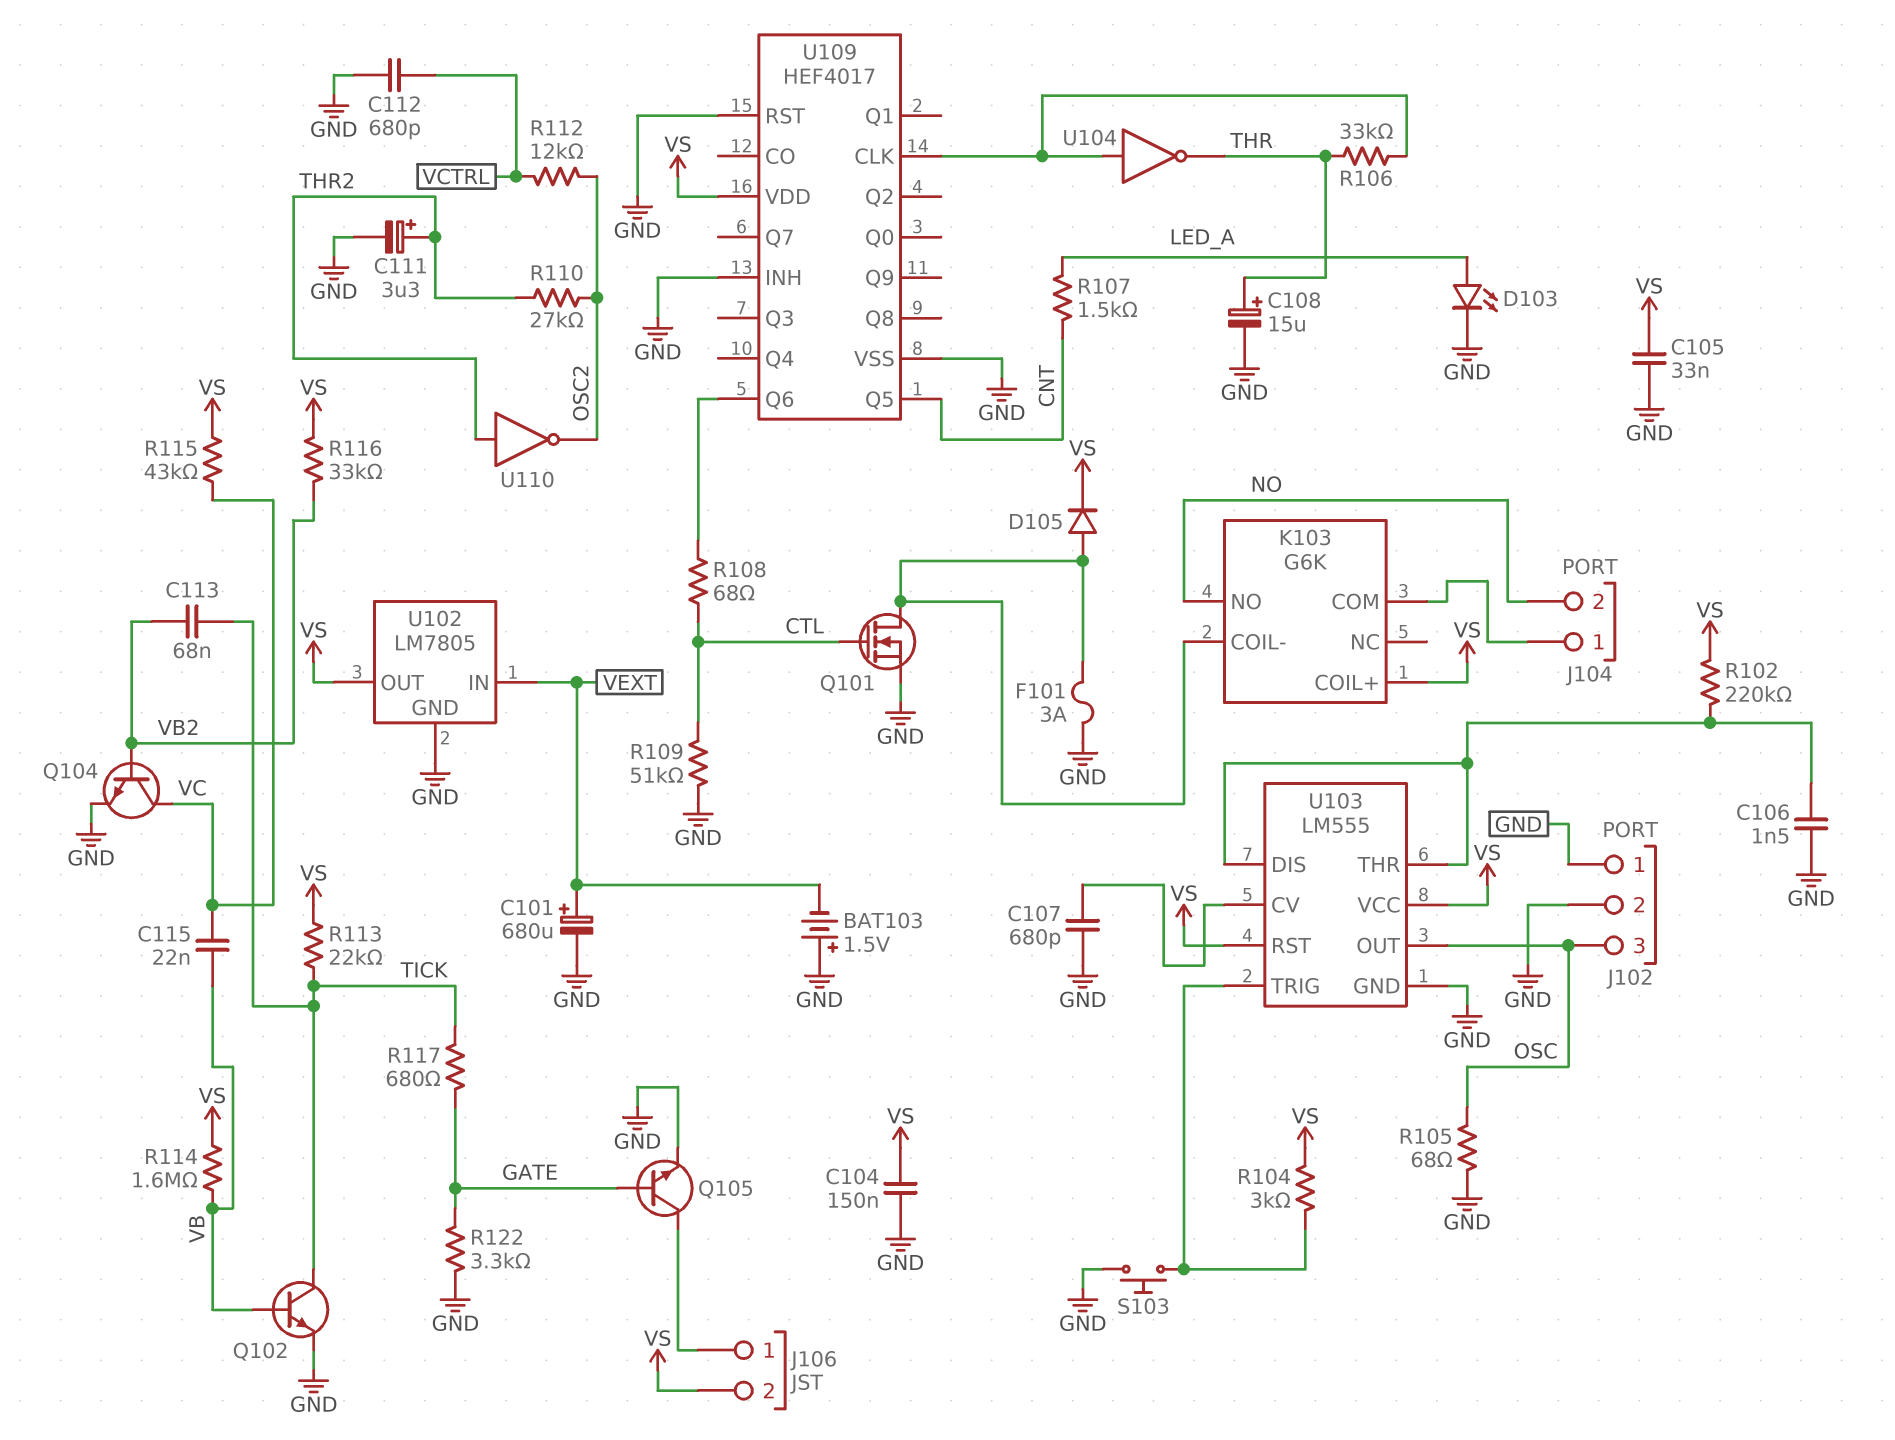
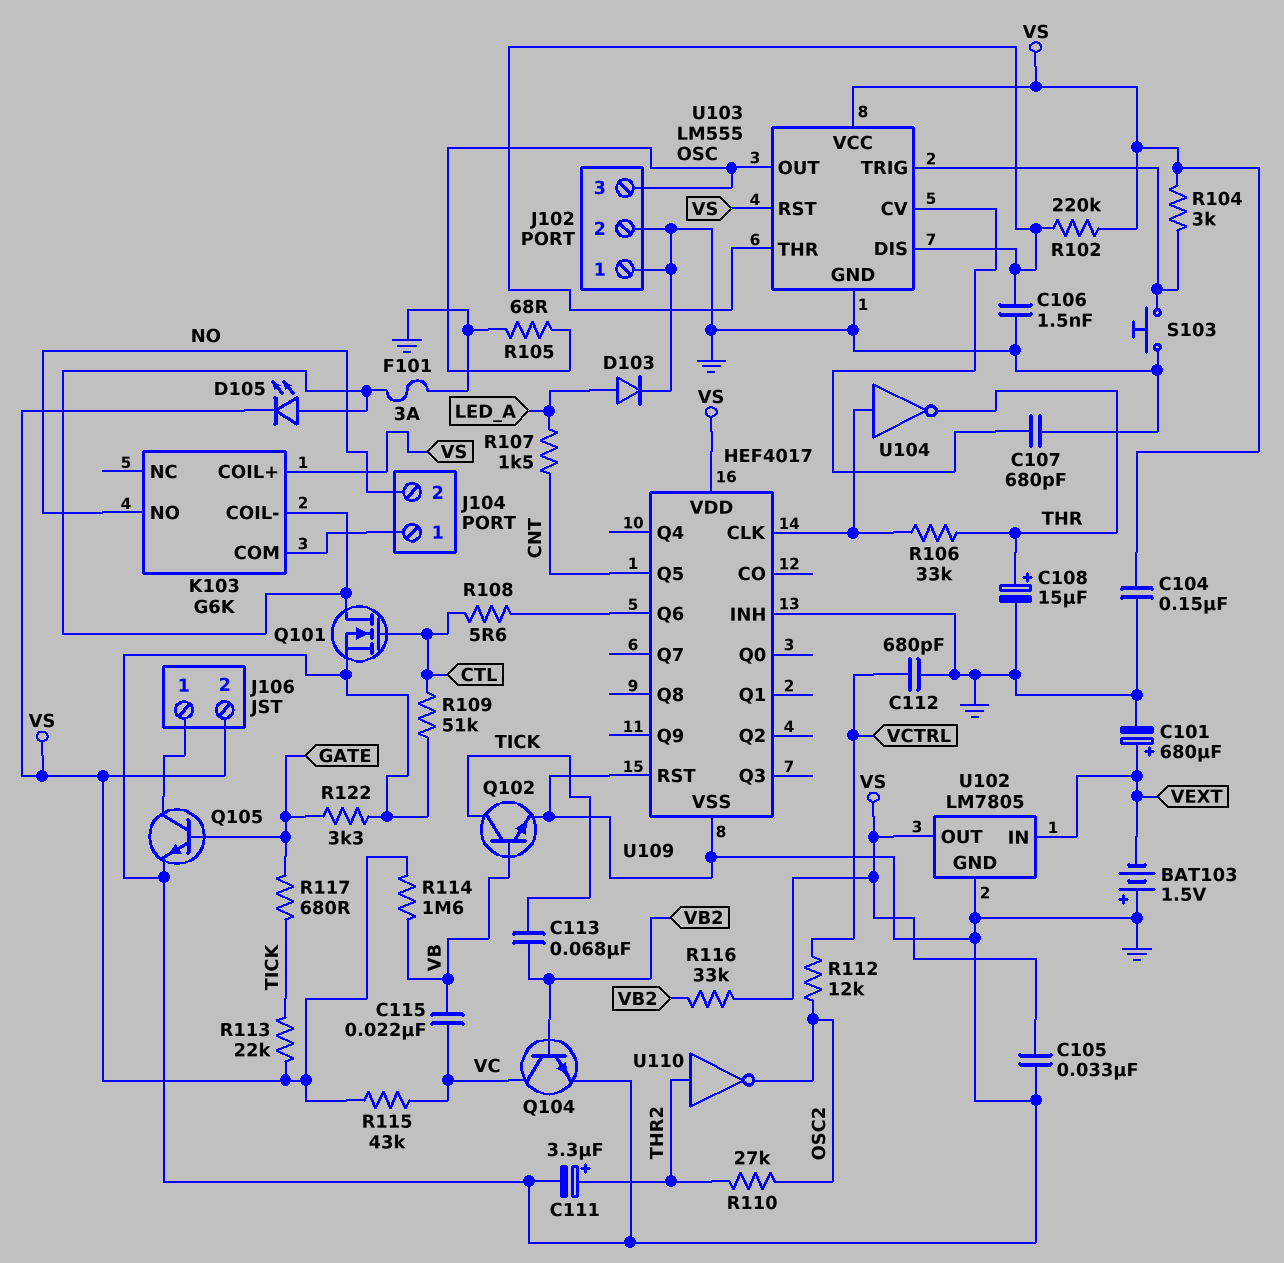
D103: LED (A LED_A, K GND) -> diode (A LED_A, K GND)
D105: diode (A K103/COIL-, K VS) -> LED (A K103/COIL-, K VS)
R108: 68 (CTL, U109/Q6) -> 5.6 (CTL, U109/Q6)

